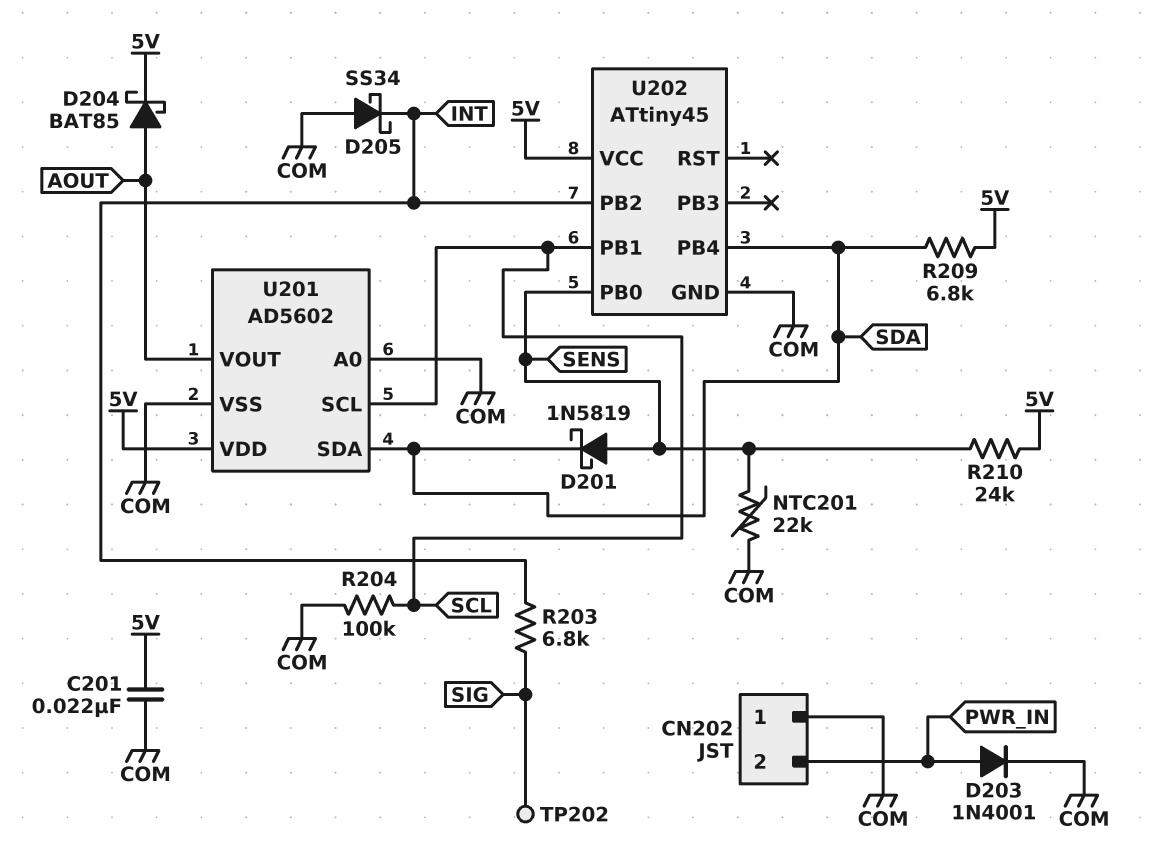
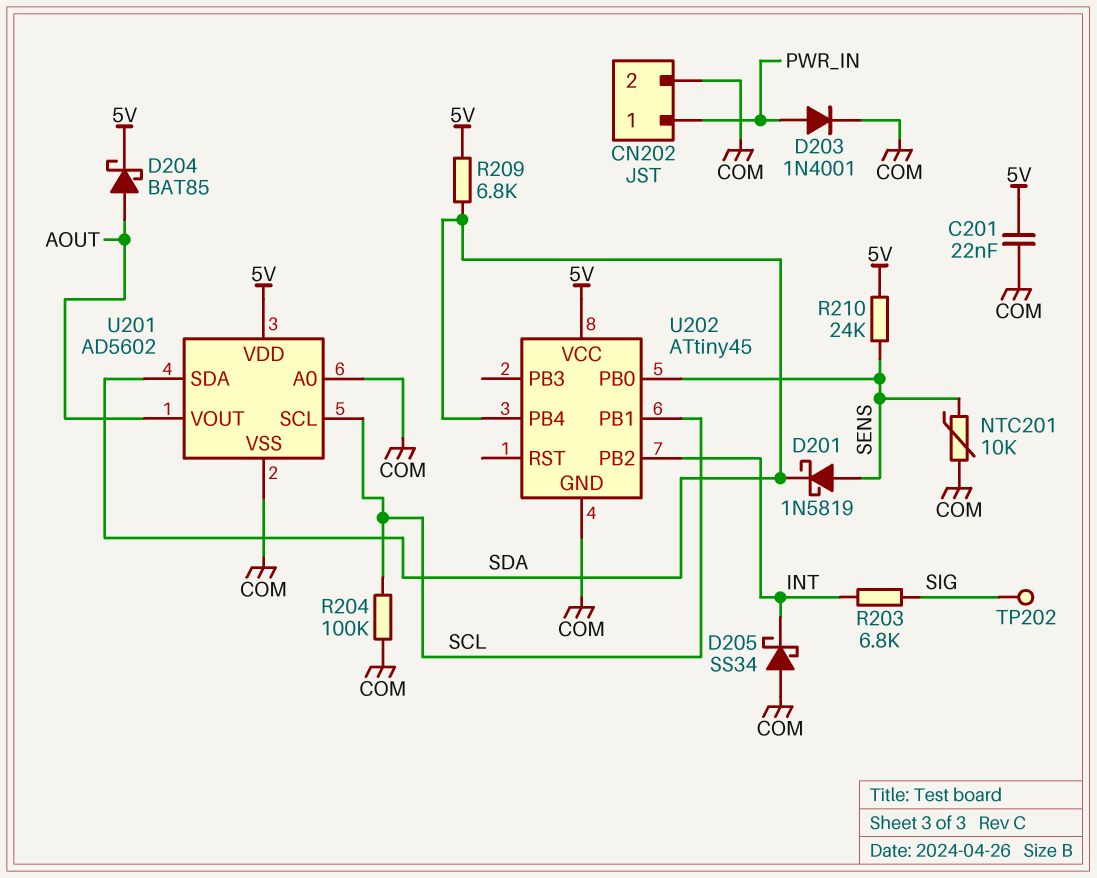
CN202 pin 1: COM -> PWR_IN
CN202 pin 2: PWR_IN -> COM
NTC201: 22k (COM, SENS) -> 10k (COM, SENS)

